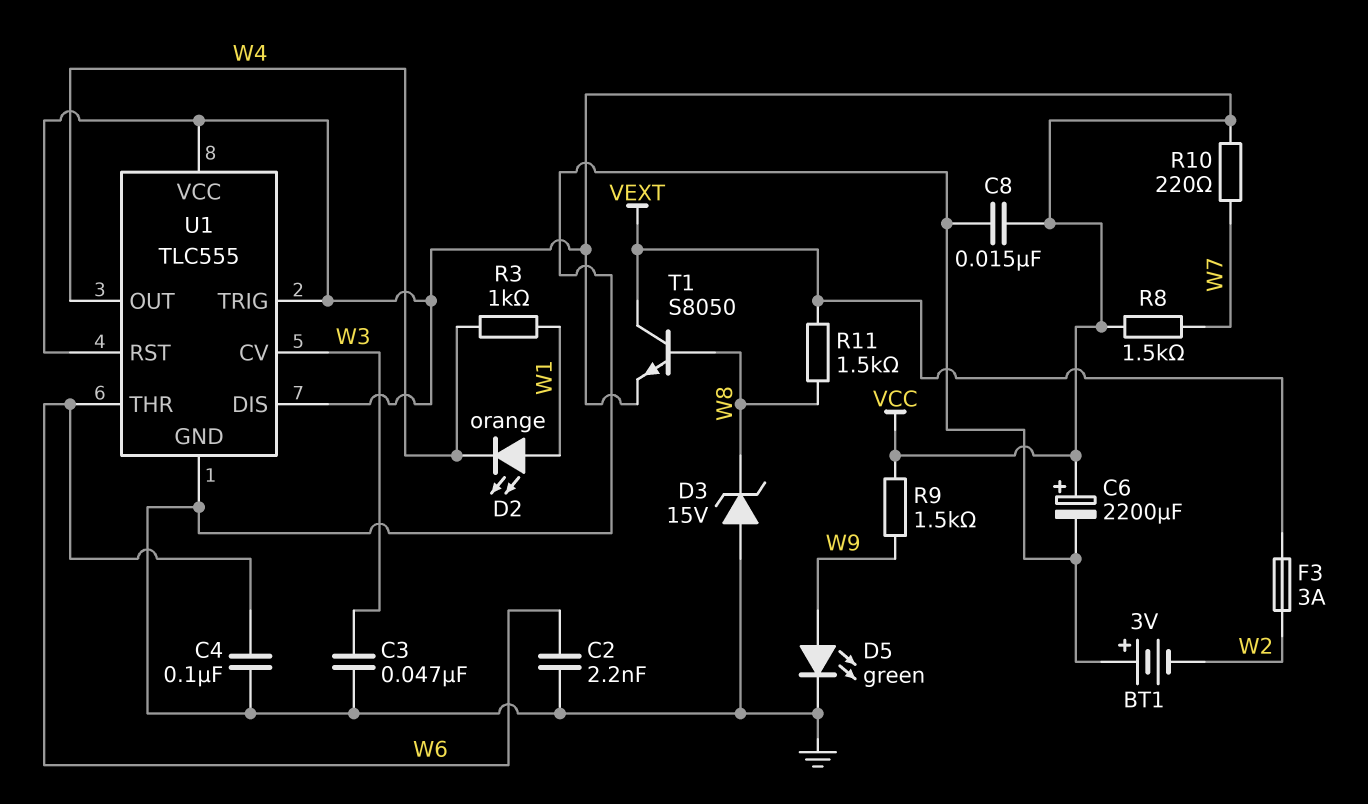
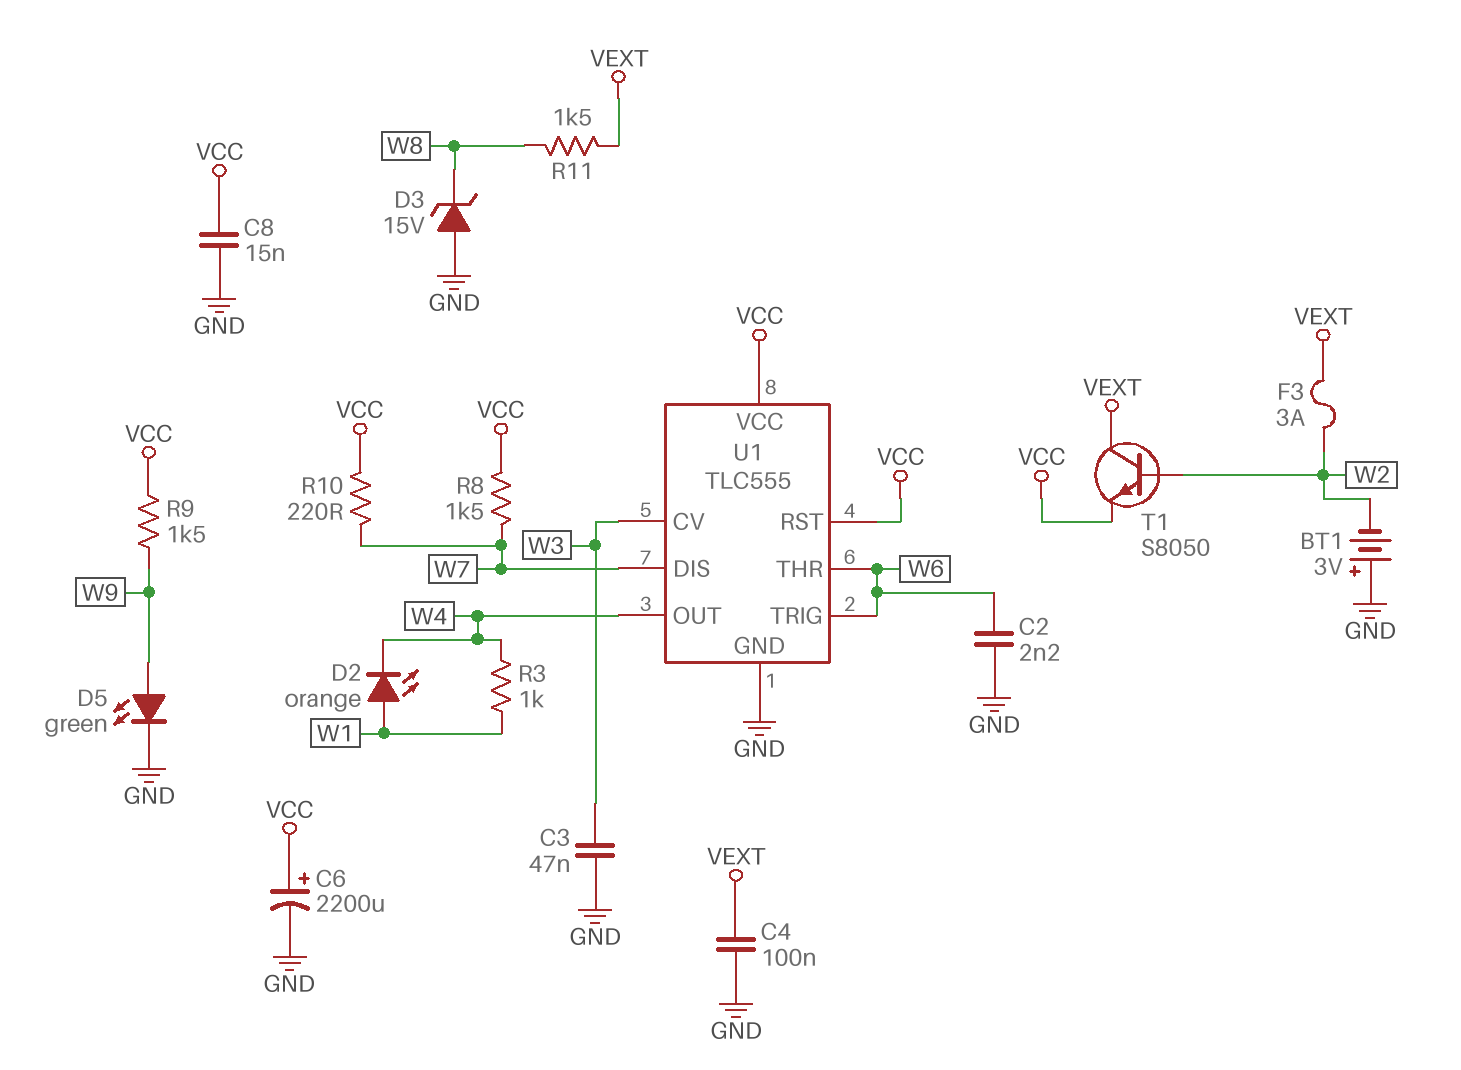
C4: 100nF (GND, W6) -> 100nF (GND, VEXT)
T1: NPN S8050 (B W8, C VEXT, E VCC) -> NPN S8050 (B W2, C VEXT, E VCC)
U1 pin DIS: VCC -> W7
U1 pin TRIG: VCC -> W6

